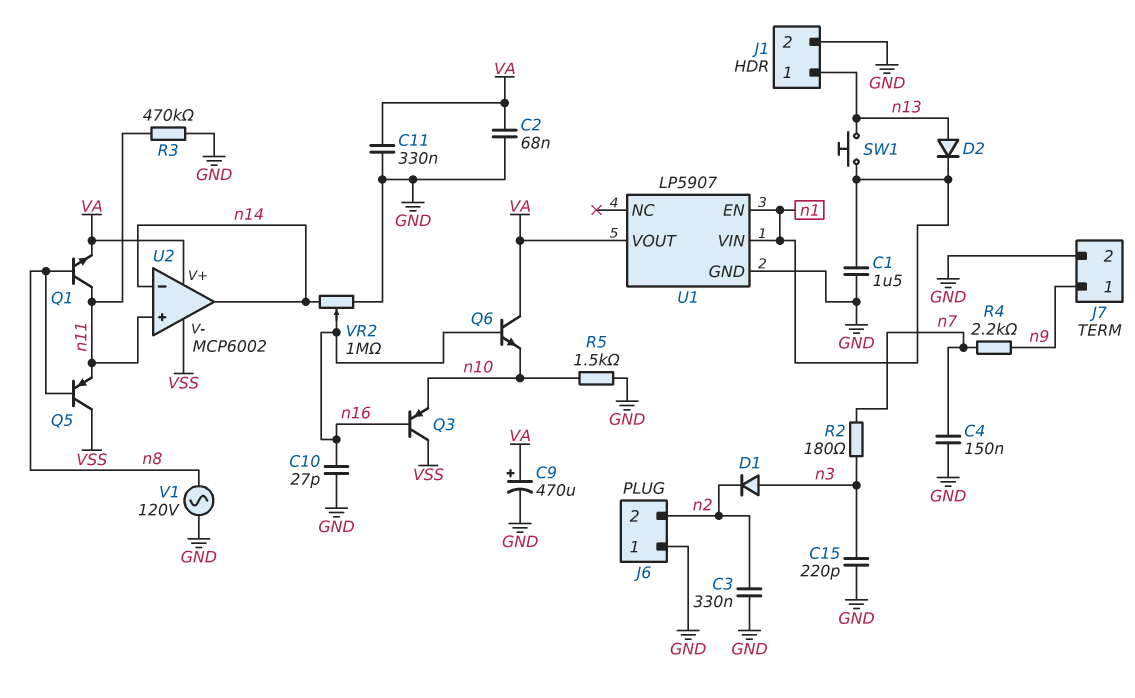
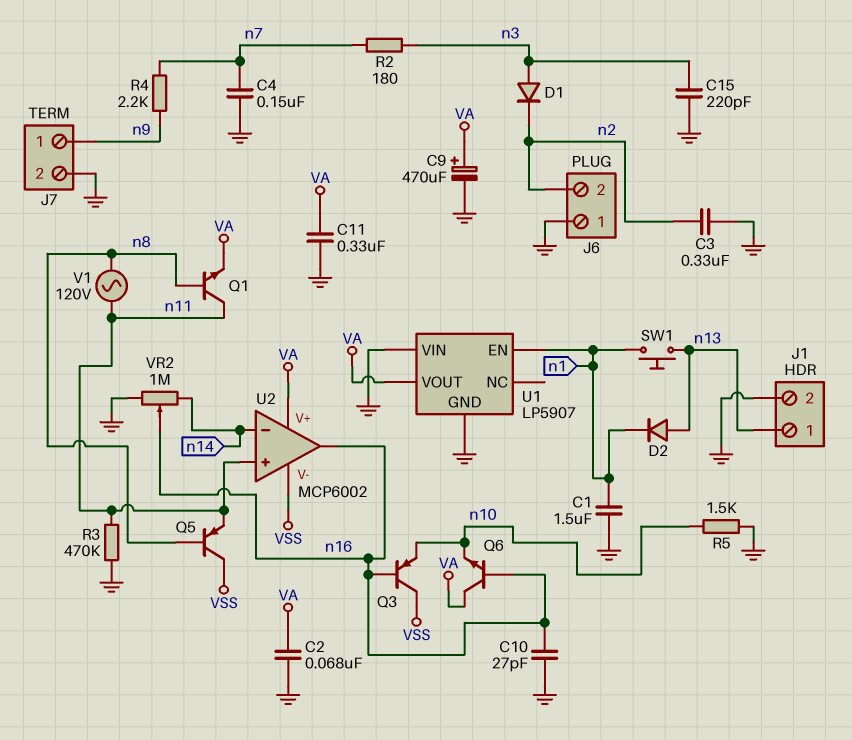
U1 pin VIN: n1 -> GND
U2 pin out: n14 -> n16
V1: AC 120V (GND, n8) -> AC 120V (n8, n11)

